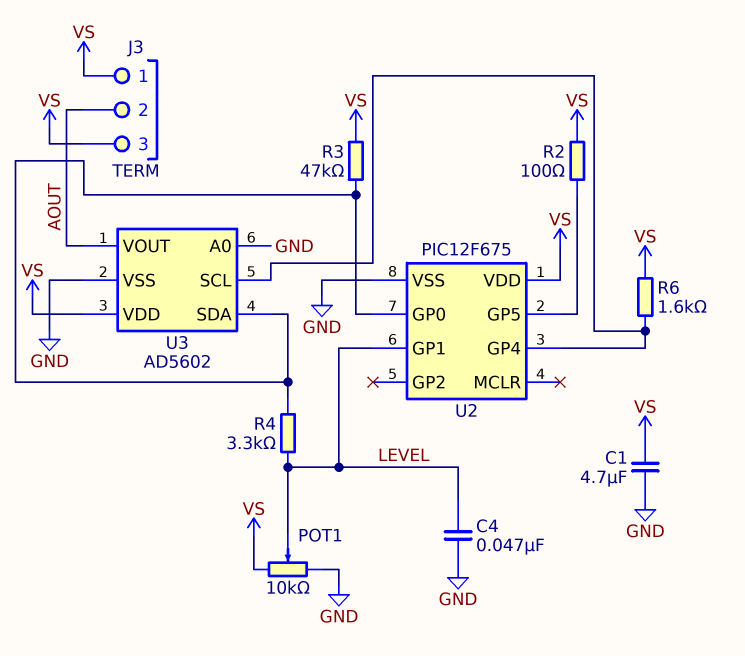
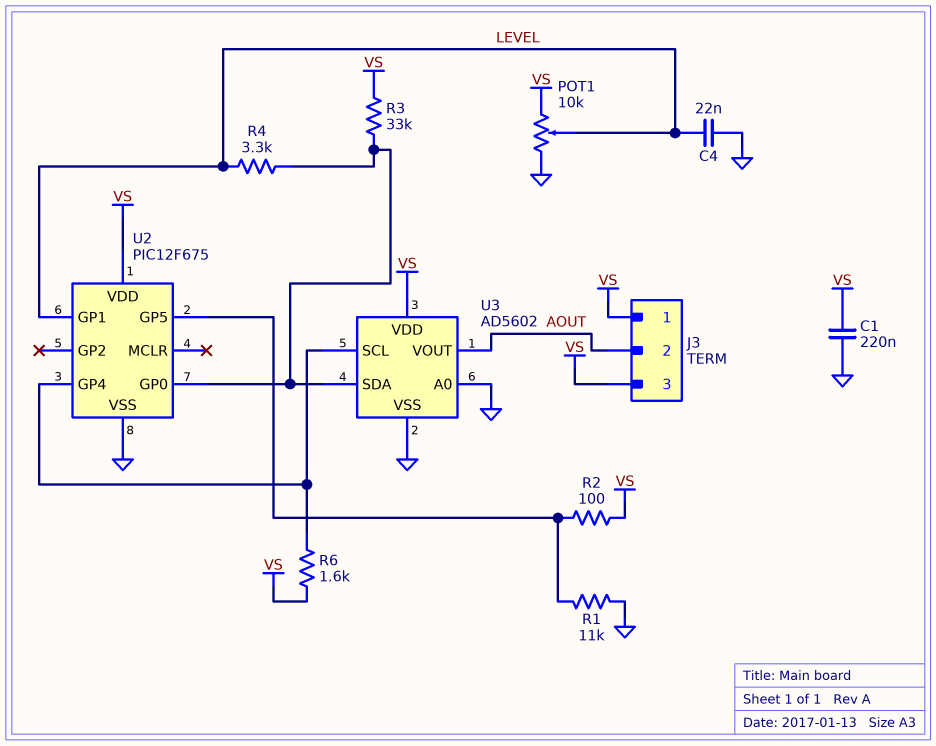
C1: 4.7uF (GND, VS) -> 220nF (GND, VS)
C4: 47nF (GND, LEVEL) -> 22nF (GND, LEVEL)
R1: none -> 11k (GND, U2/GP5)
R3: 47k (U2/GP0, VS) -> 33k (U2/GP0, VS)

